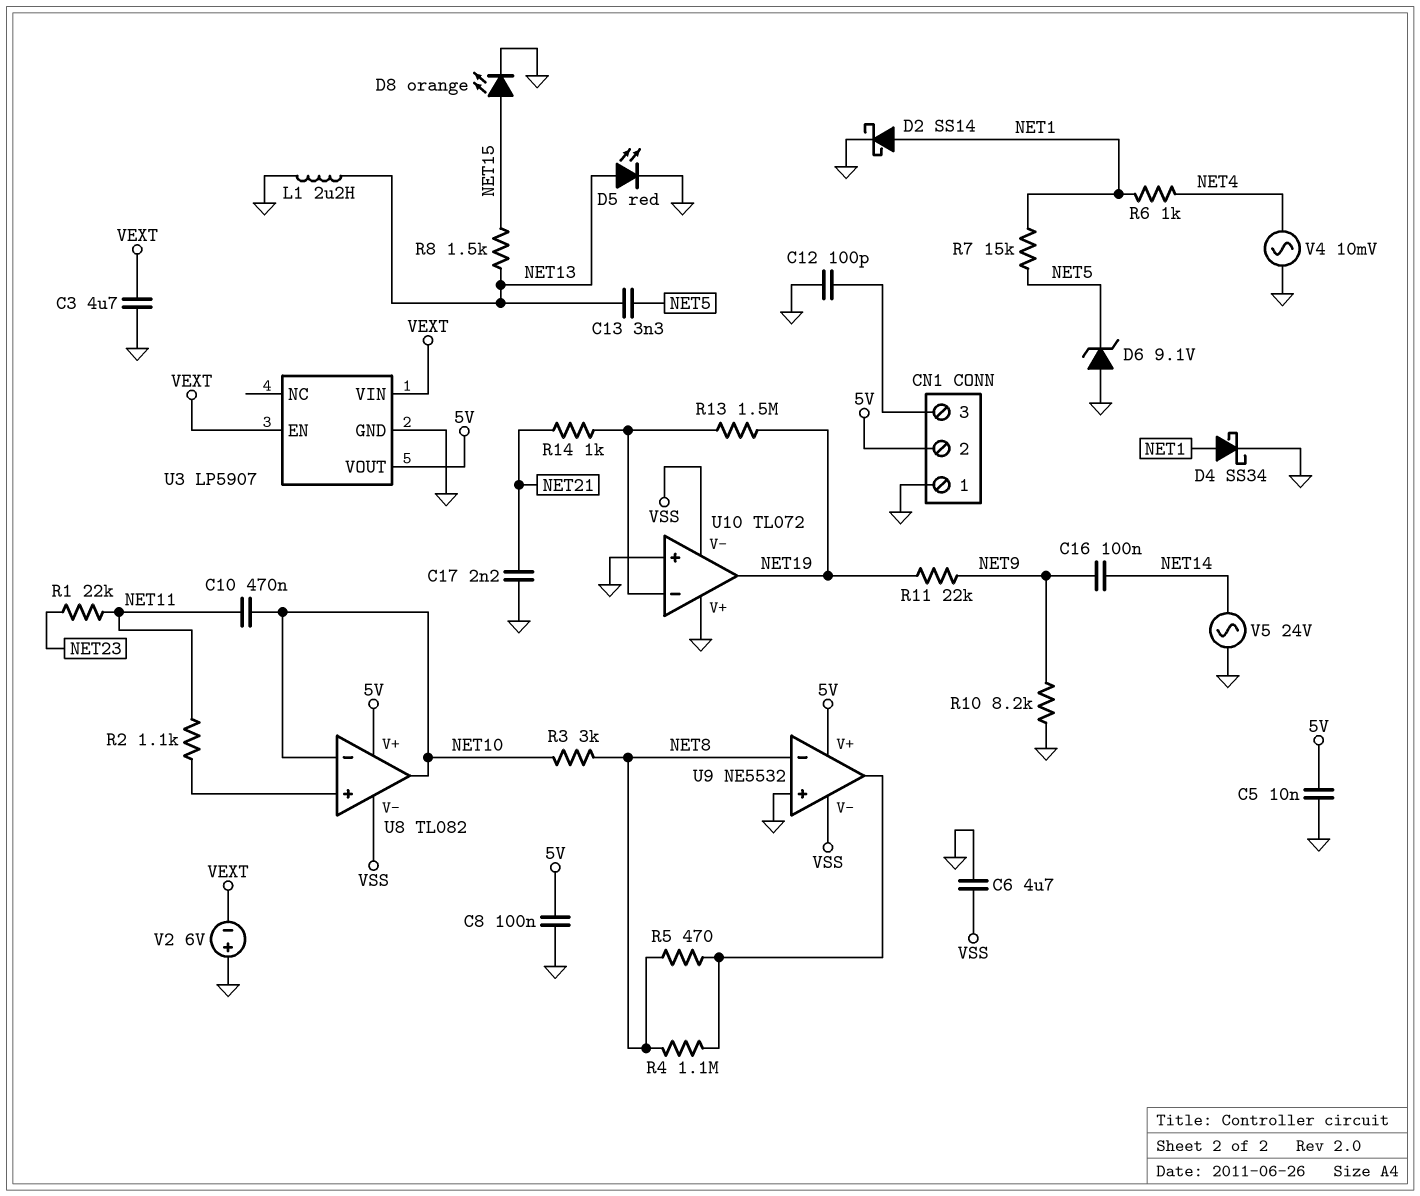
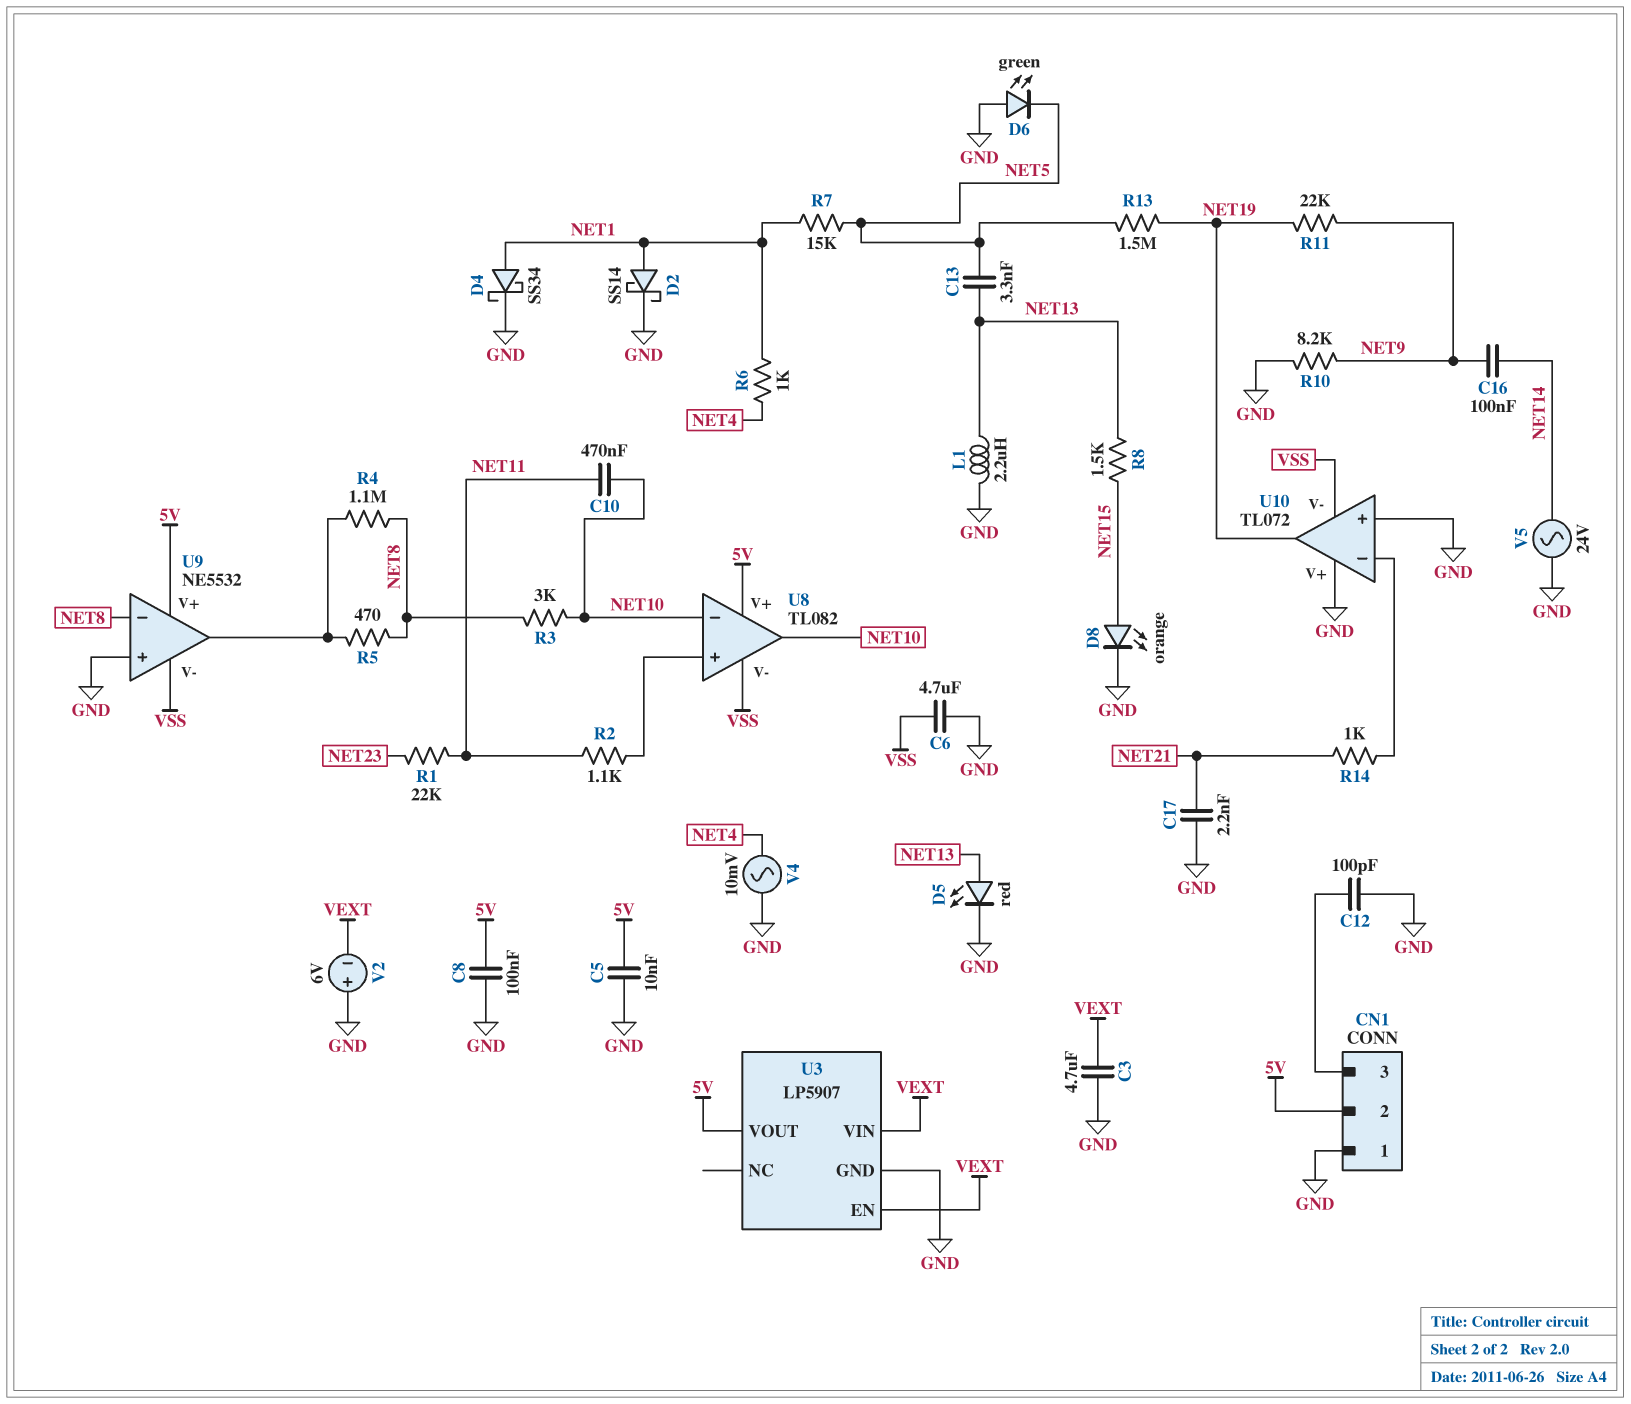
D6: zener 9.1V (A GND, K NET5) -> LED green (A GND, K NET5)
R13: 1.5M (NET19, U10/in-) -> 1.5M (NET5, NET19)

